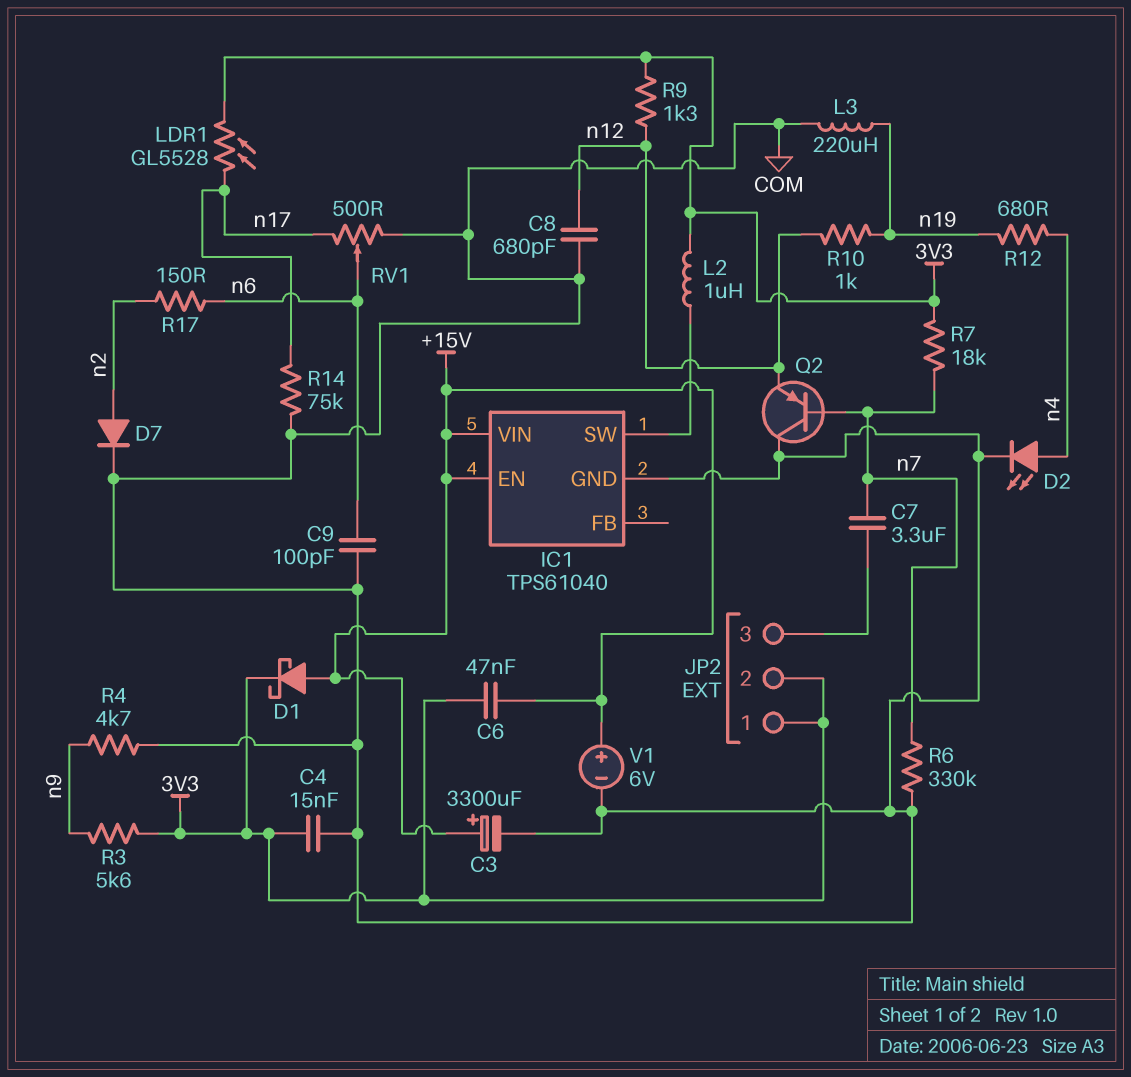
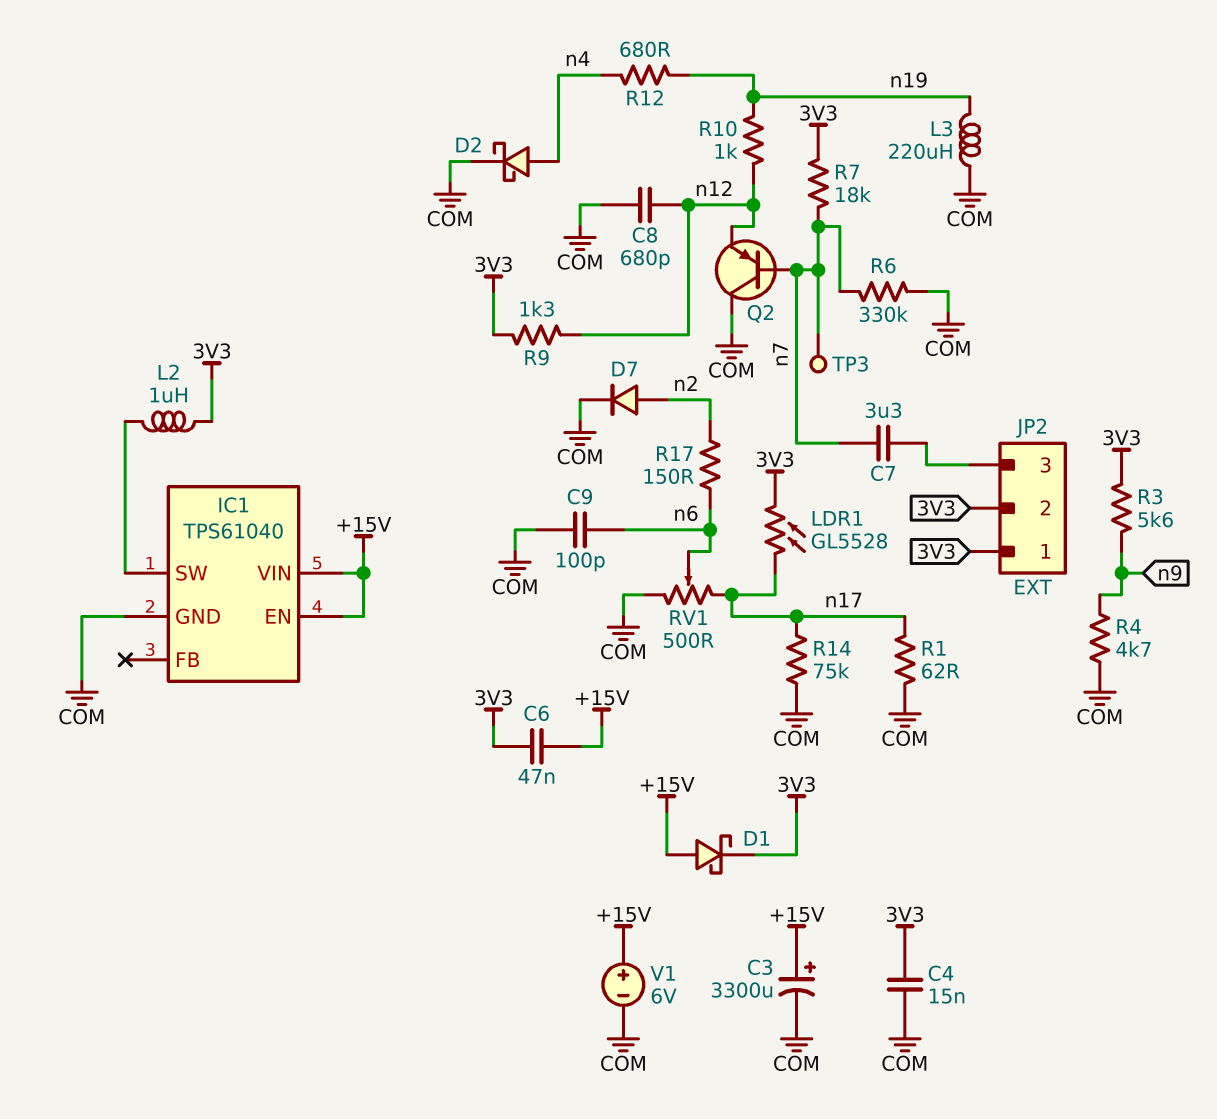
D2: LED (A n4, K COM) -> schottky (A n4, K COM)
R1: none -> 62 (COM, n17)
TP3: none -> test point (n7)

